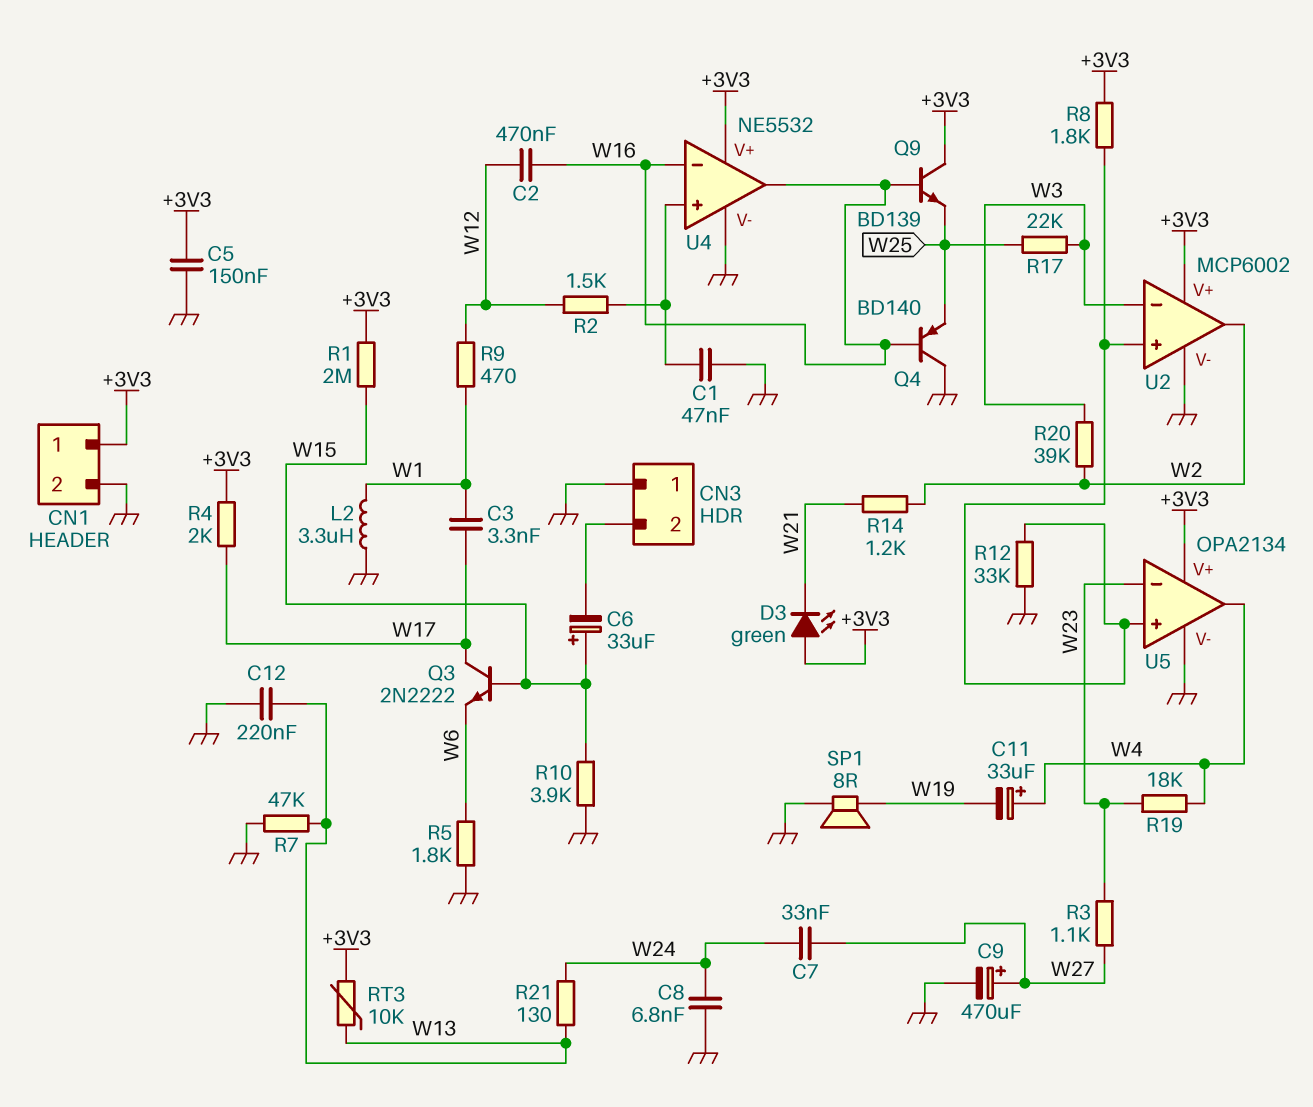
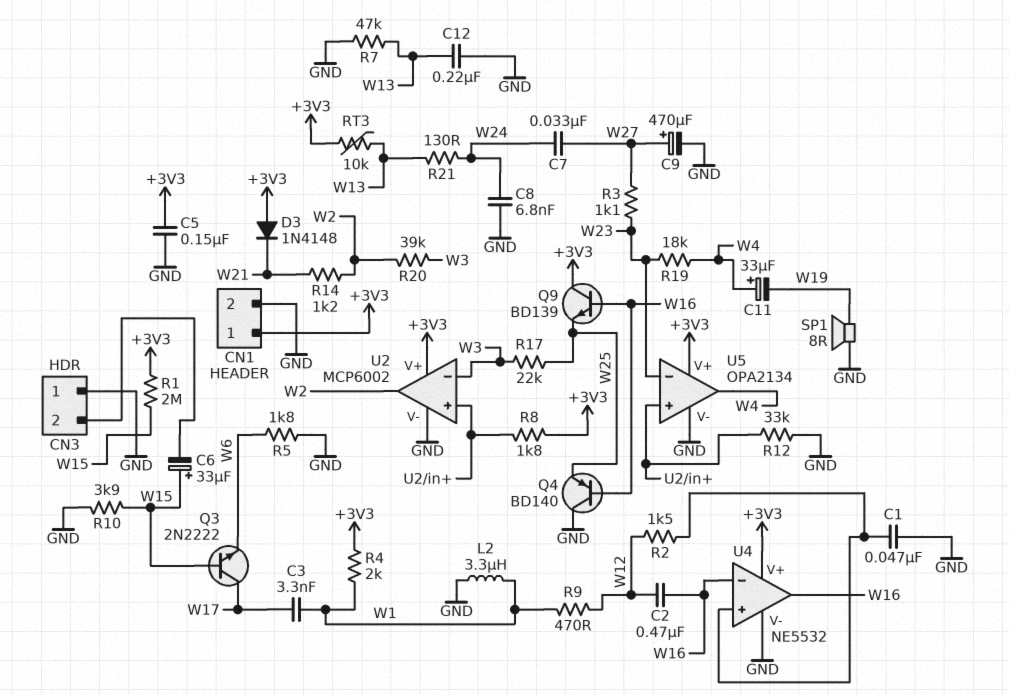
D3: LED green (A +3V3, K W21) -> diode 1N4148 (A +3V3, K W21)
R4: 2k (+3V3, W17) -> 2k (+3V3, W1)

